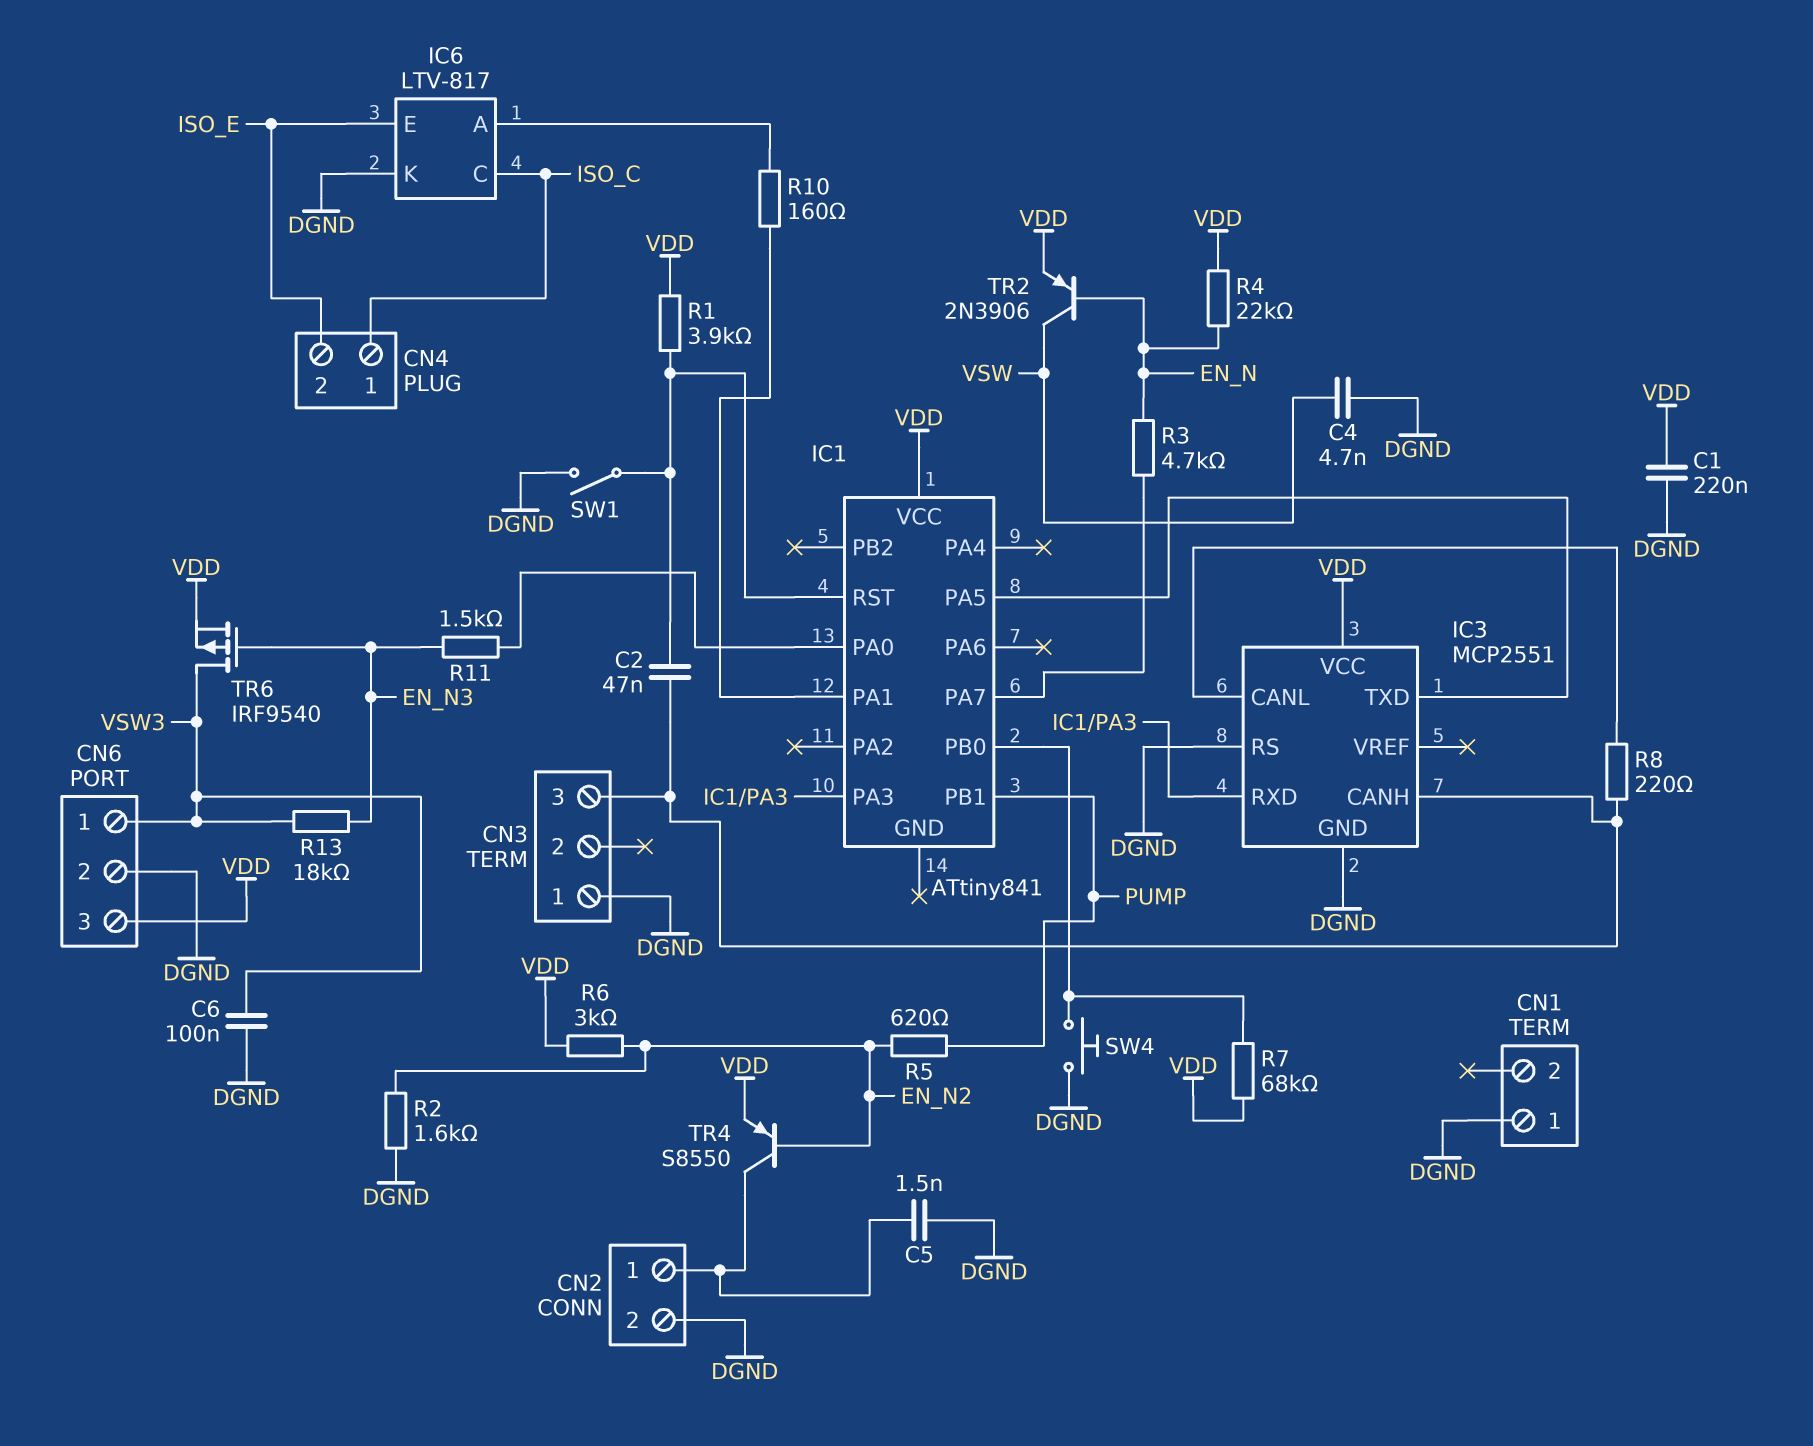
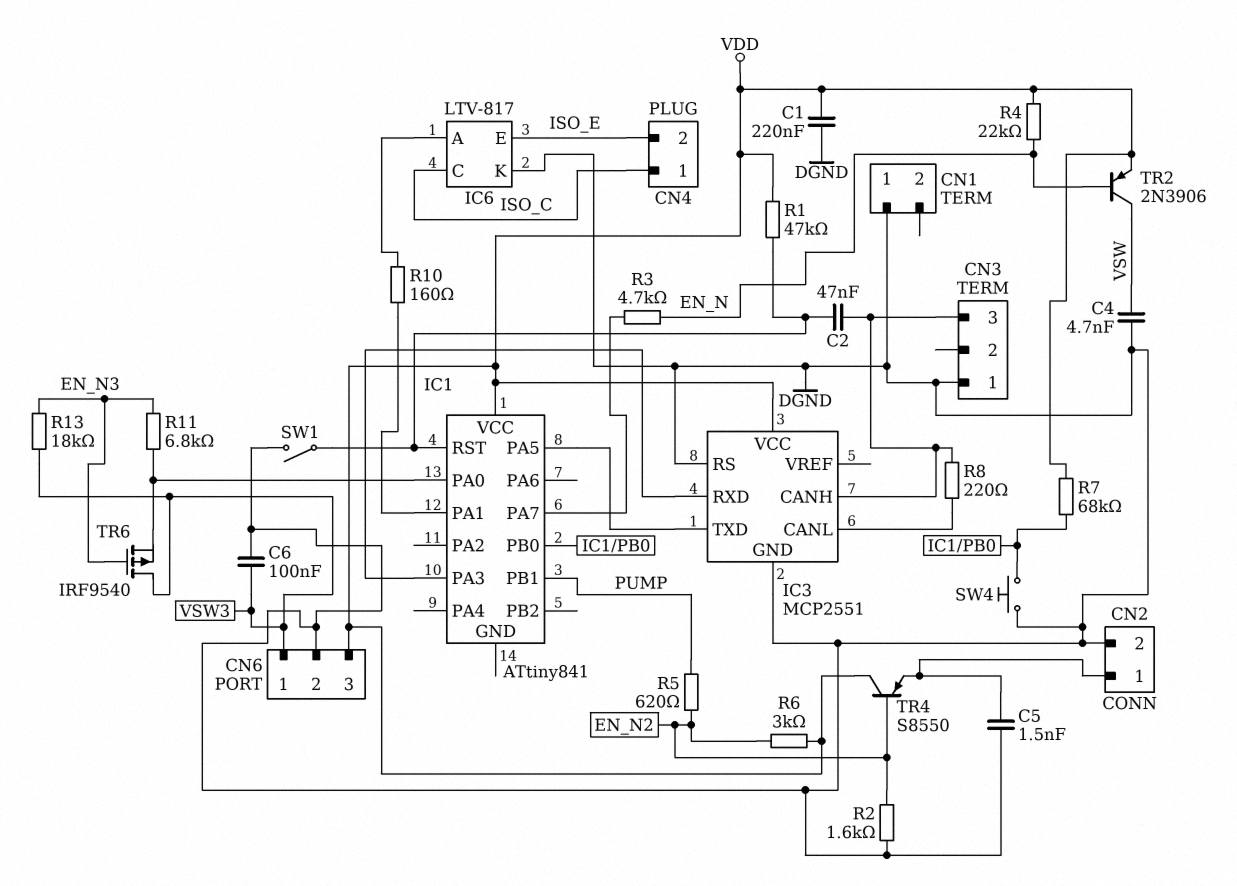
R1: 3.9k (IC1/RST, VDD) -> 47k (IC1/RST, VDD)
R11: 1.5k (EN_N3, IC1/PA0) -> 6.8k (EN_N3, IC1/PA0)
TR4: PNP S8550 (B EN_N2, C CN2/1, E VDD) -> PNP S8550 (B EN_N2, C VDD, E CN2/1)
TR6: PMOS IRF9540 (G EN_N3, D VSW3, S VDD) -> PMOS IRF9540 (G EN_N3, D VSW3, S IC1/PA0)

